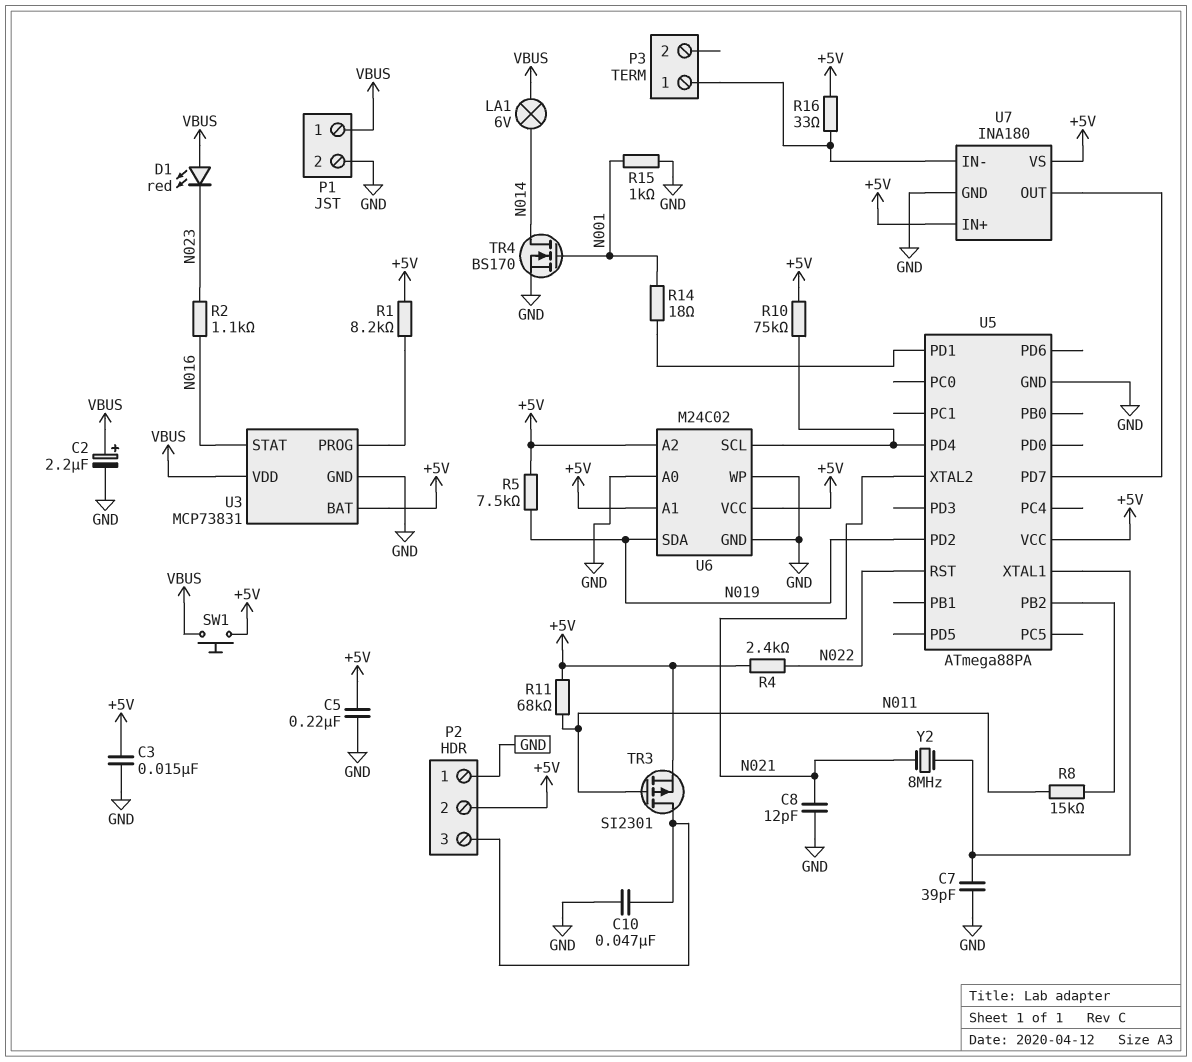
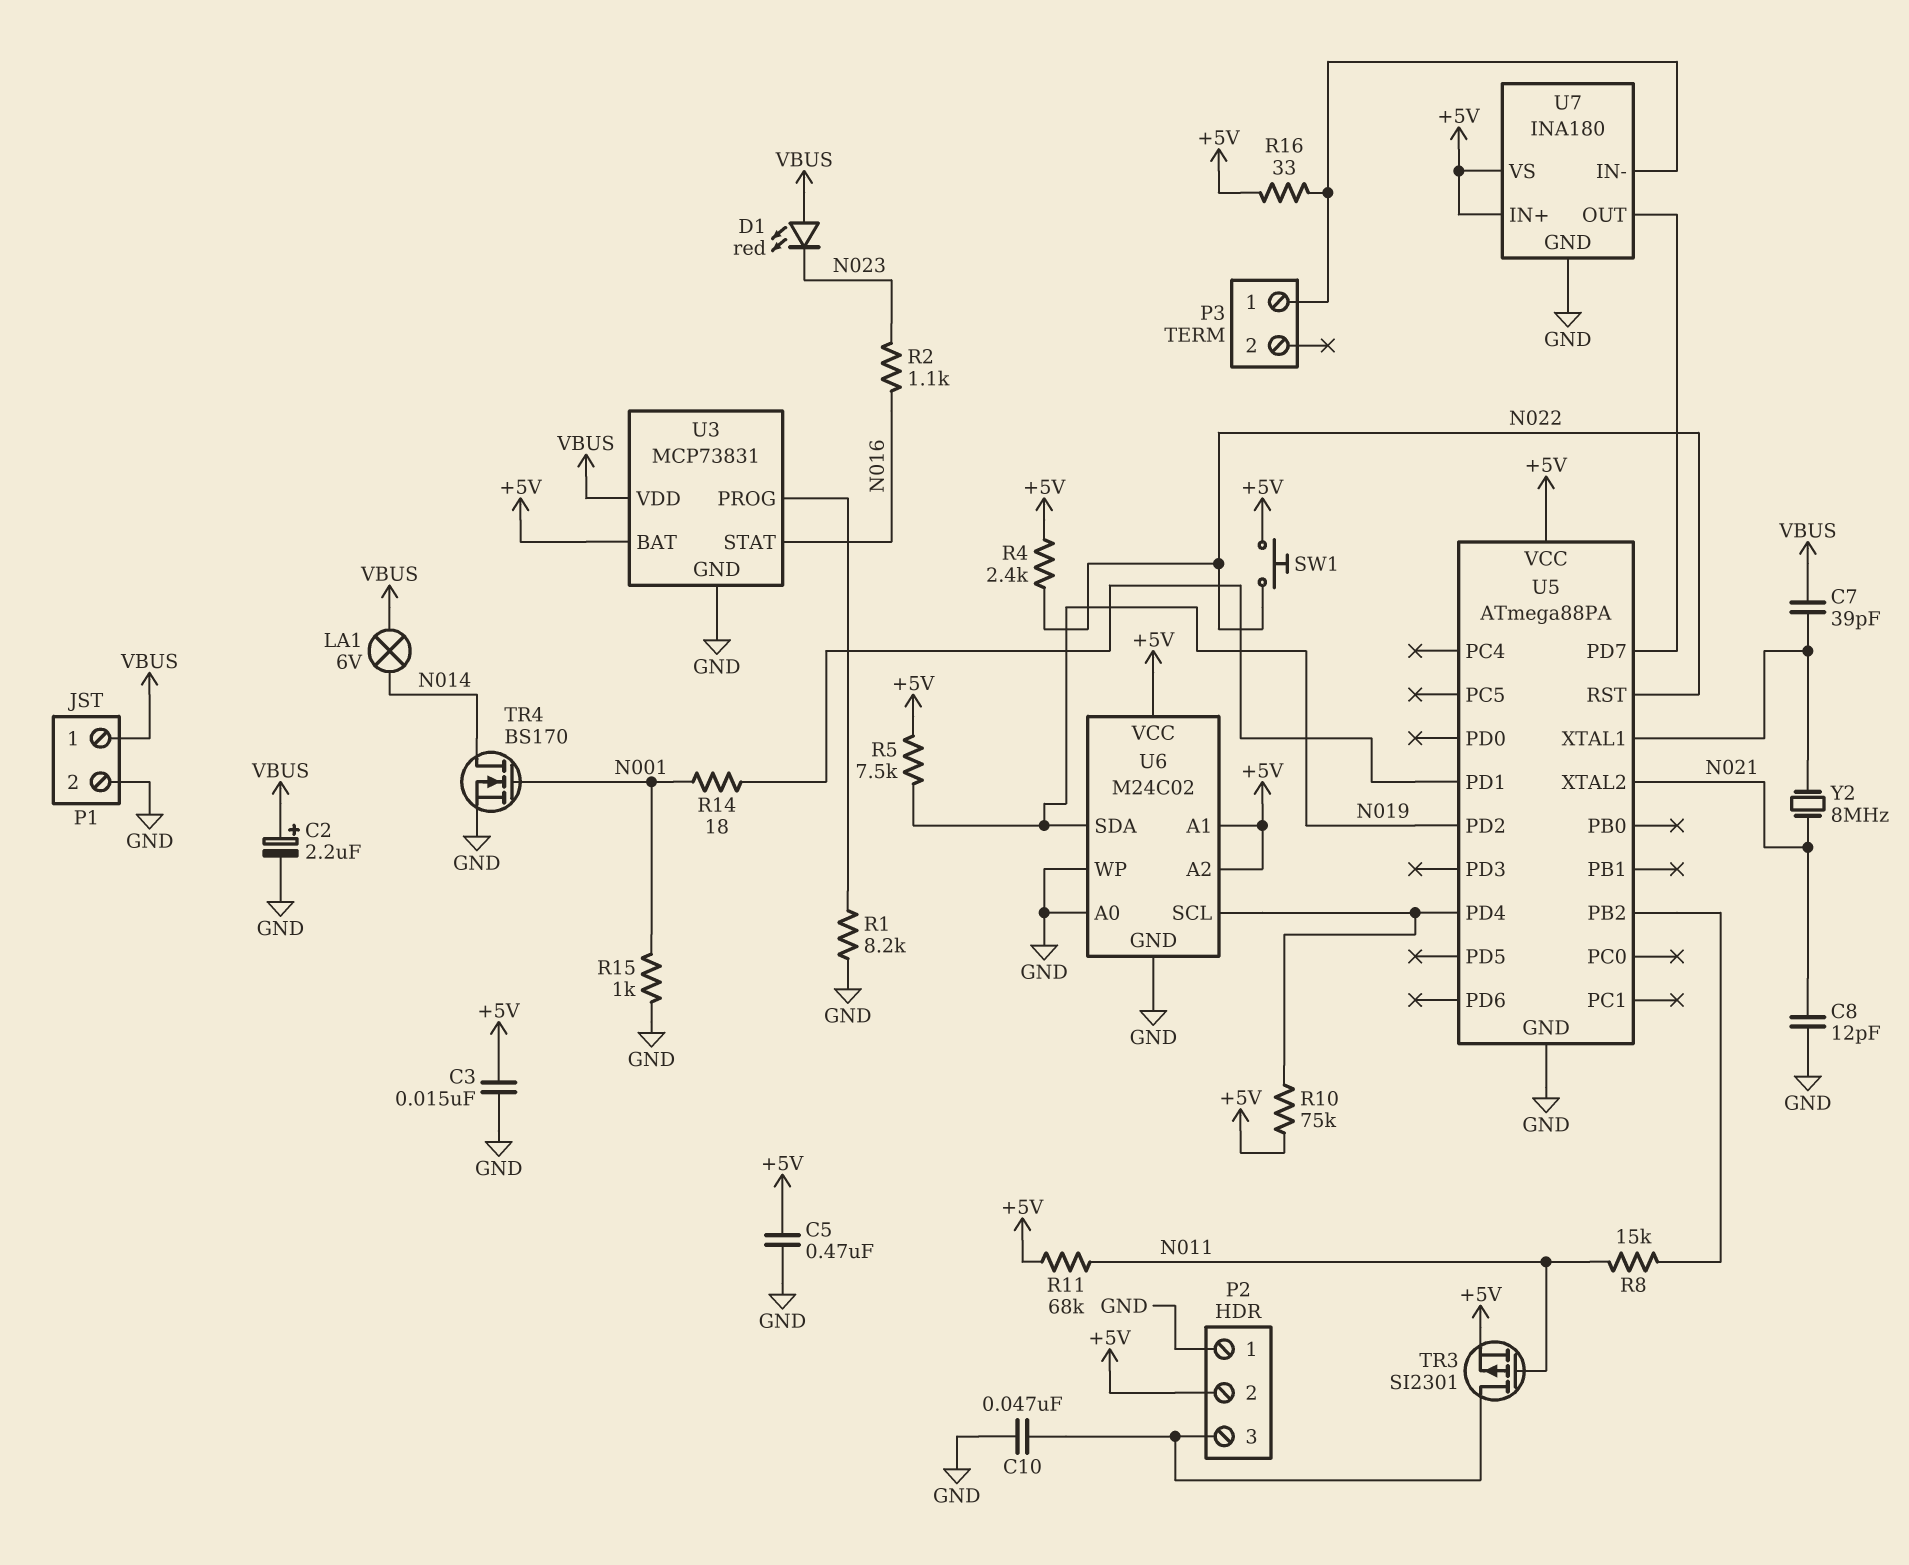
C5: 220nF (+5V, GND) -> 470nF (+5V, GND)
C7: 39pF (GND, U5/XTAL1) -> 39pF (U5/XTAL1, VBUS)
R1: 8.2k (+5V, U3/PROG) -> 8.2k (GND, U3/PROG)
SW1: button (+5V, VBUS) -> button (+5V, N022)

